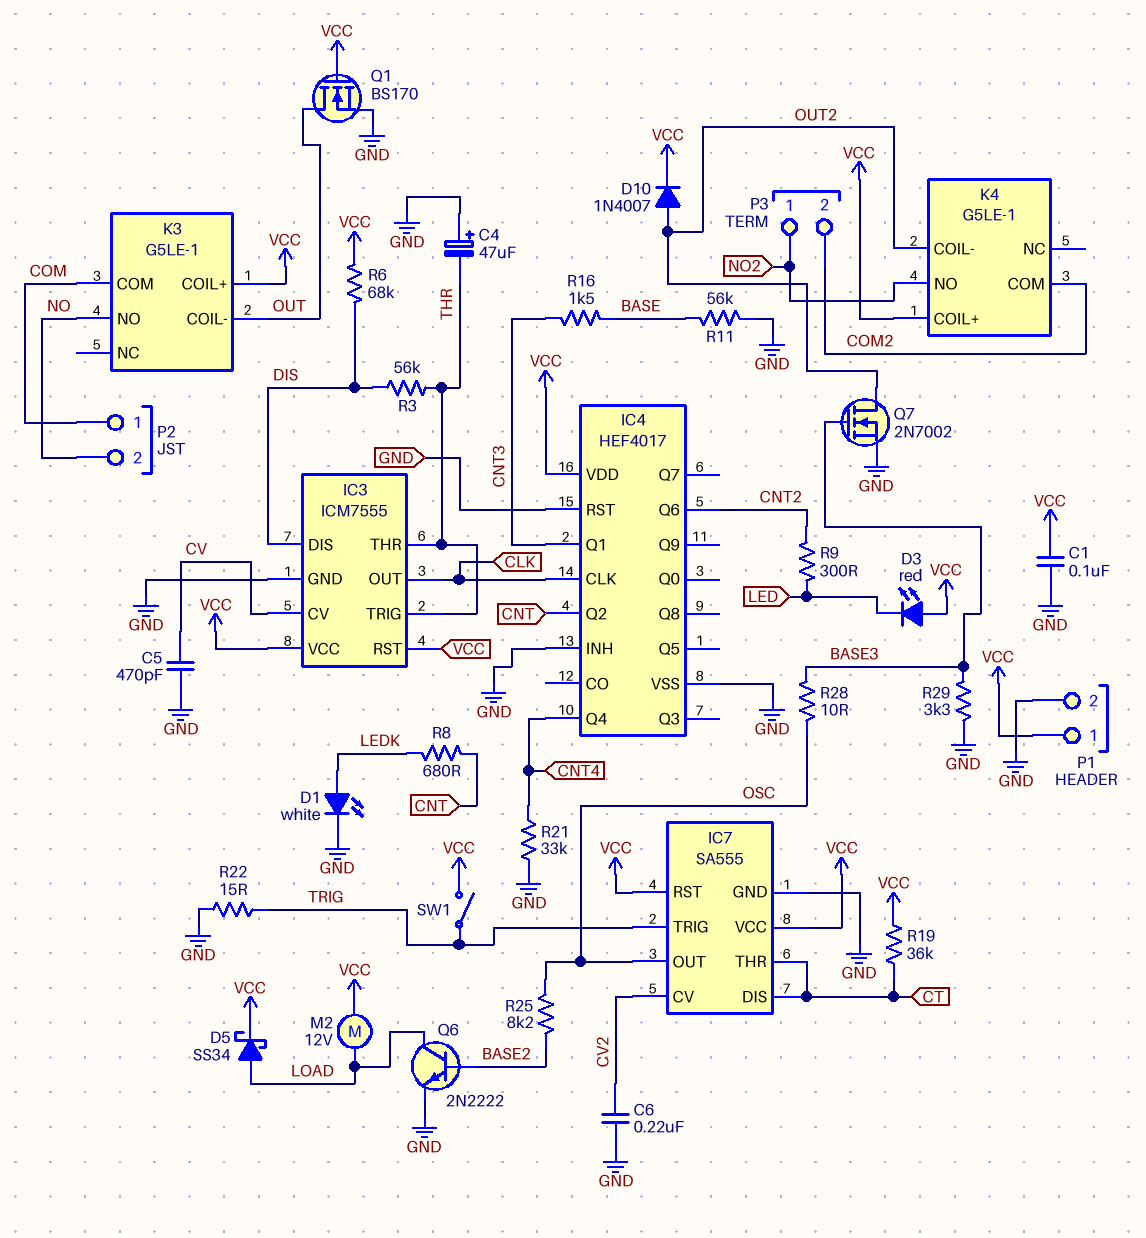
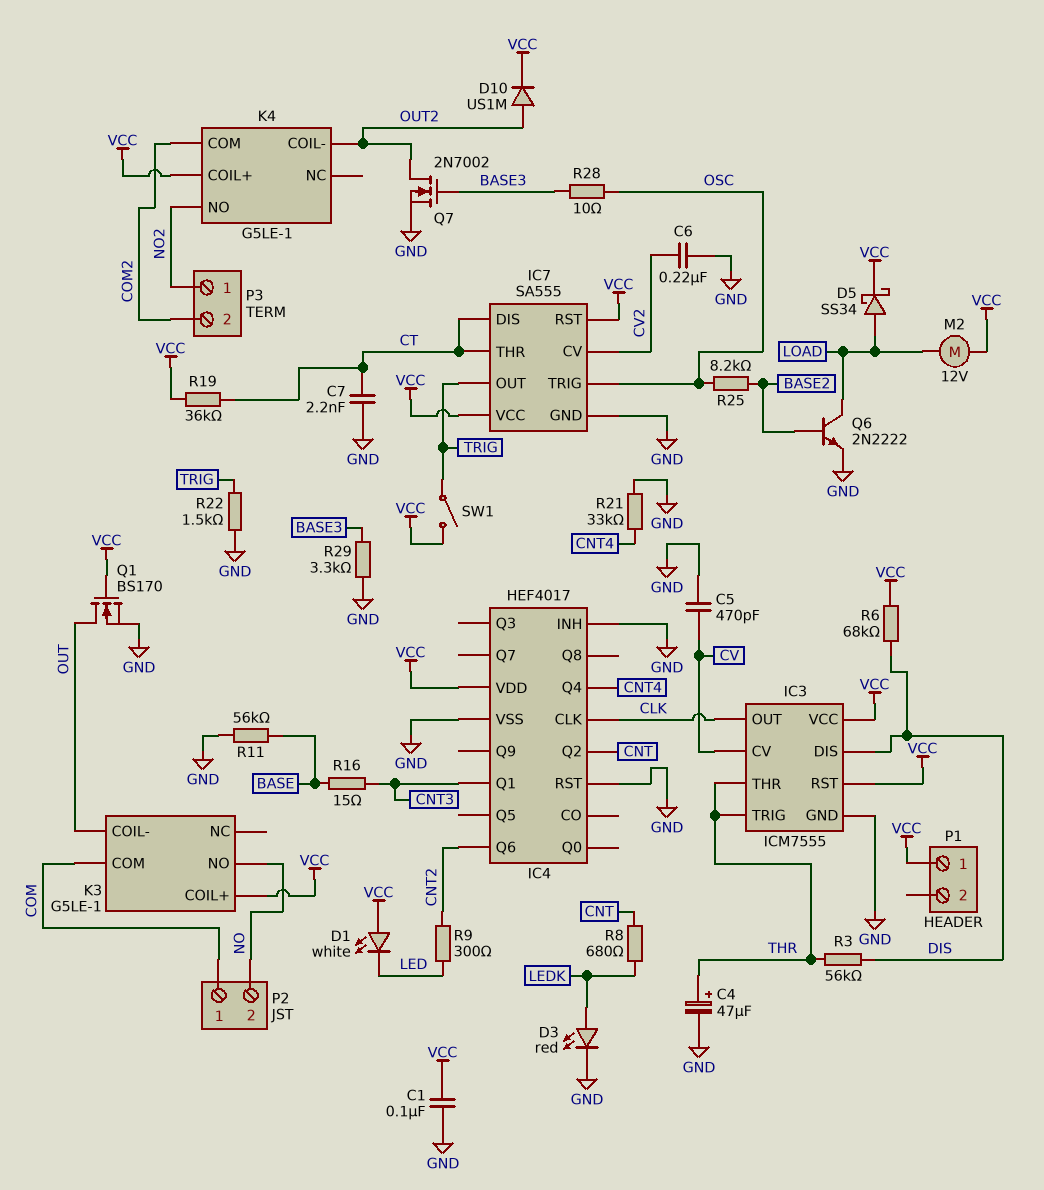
C4: 47uF (plus GND, minus THR) -> 47uF (plus THR, minus GND)
C7: none -> 2.2nF (CT, GND)
D1: LED white (A LEDK, K GND) -> LED white (A VCC, K LED)
D3: LED red (A VCC, K LED) -> LED red (A LEDK, K GND)
D10: diode 1N4007 (A OUT2, K VCC) -> diode US1M (A OUT2, K VCC)
IC7 pin OUT: OSC -> TRIG
IC7 pin TRIG: TRIG -> OSC
P1 pin 2: GND -> none
R16: 1.5k (BASE, CNT3) -> 15 (BASE, CNT3)
R22: 15 (GND, TRIG) -> 1.5k (GND, TRIG)

